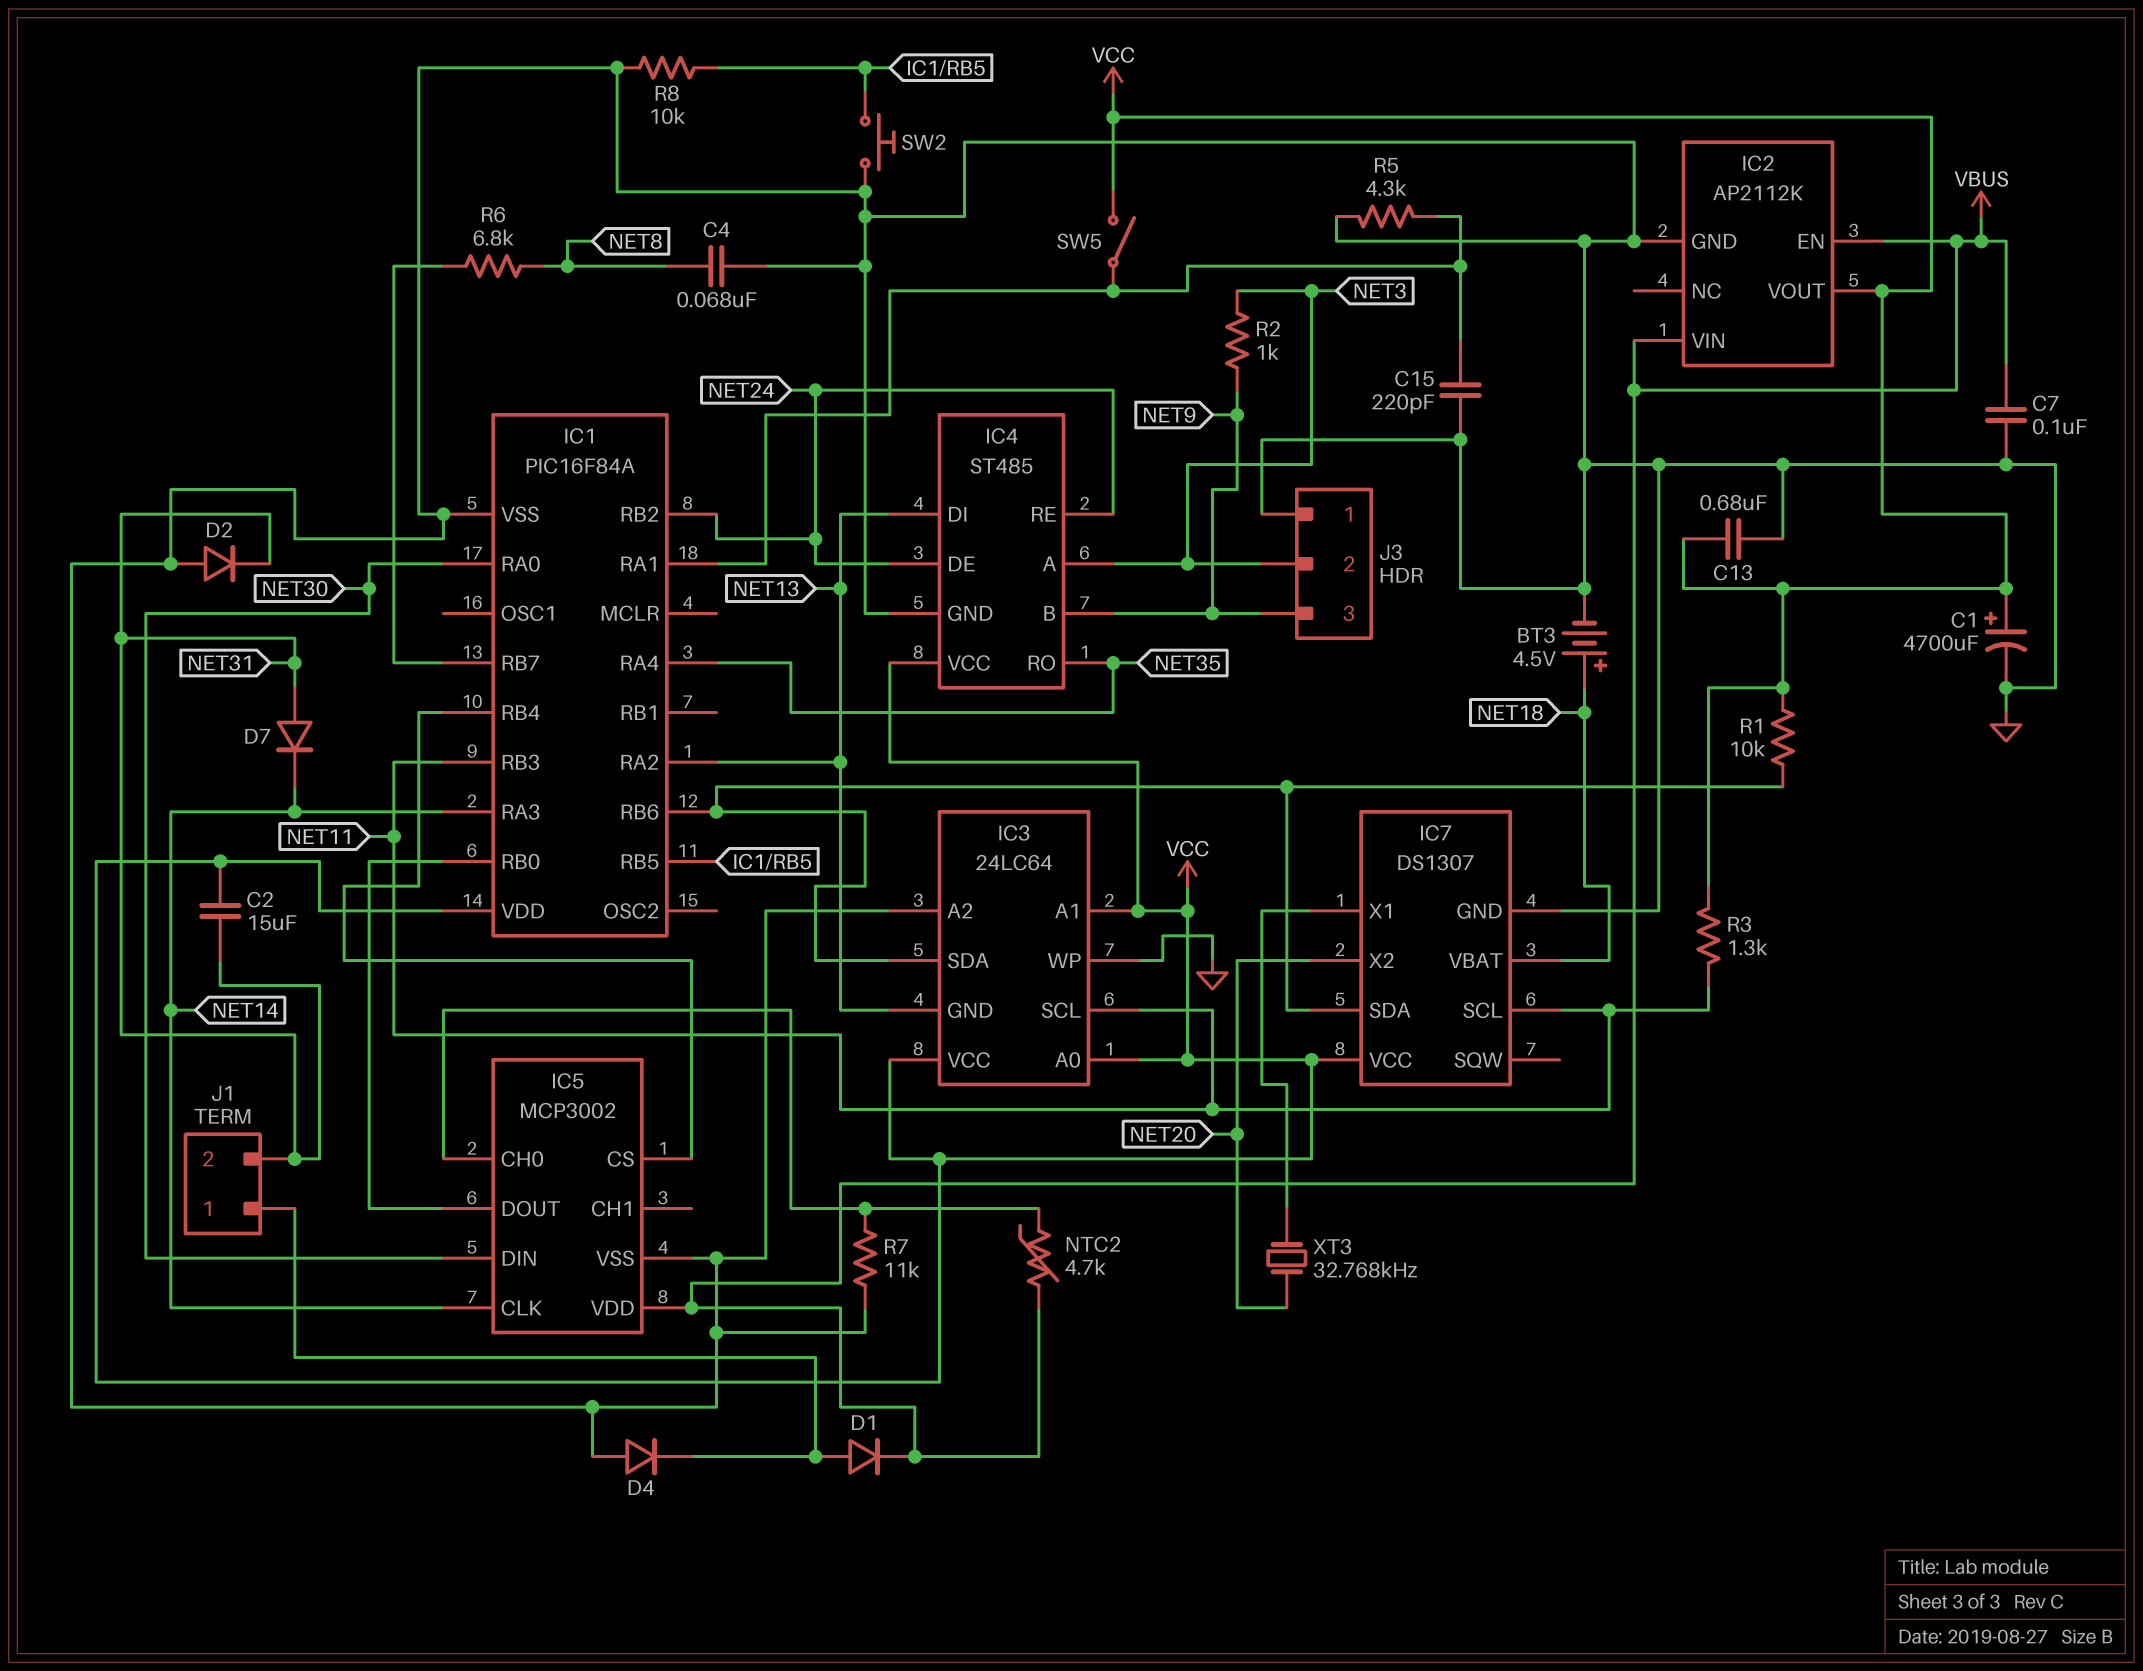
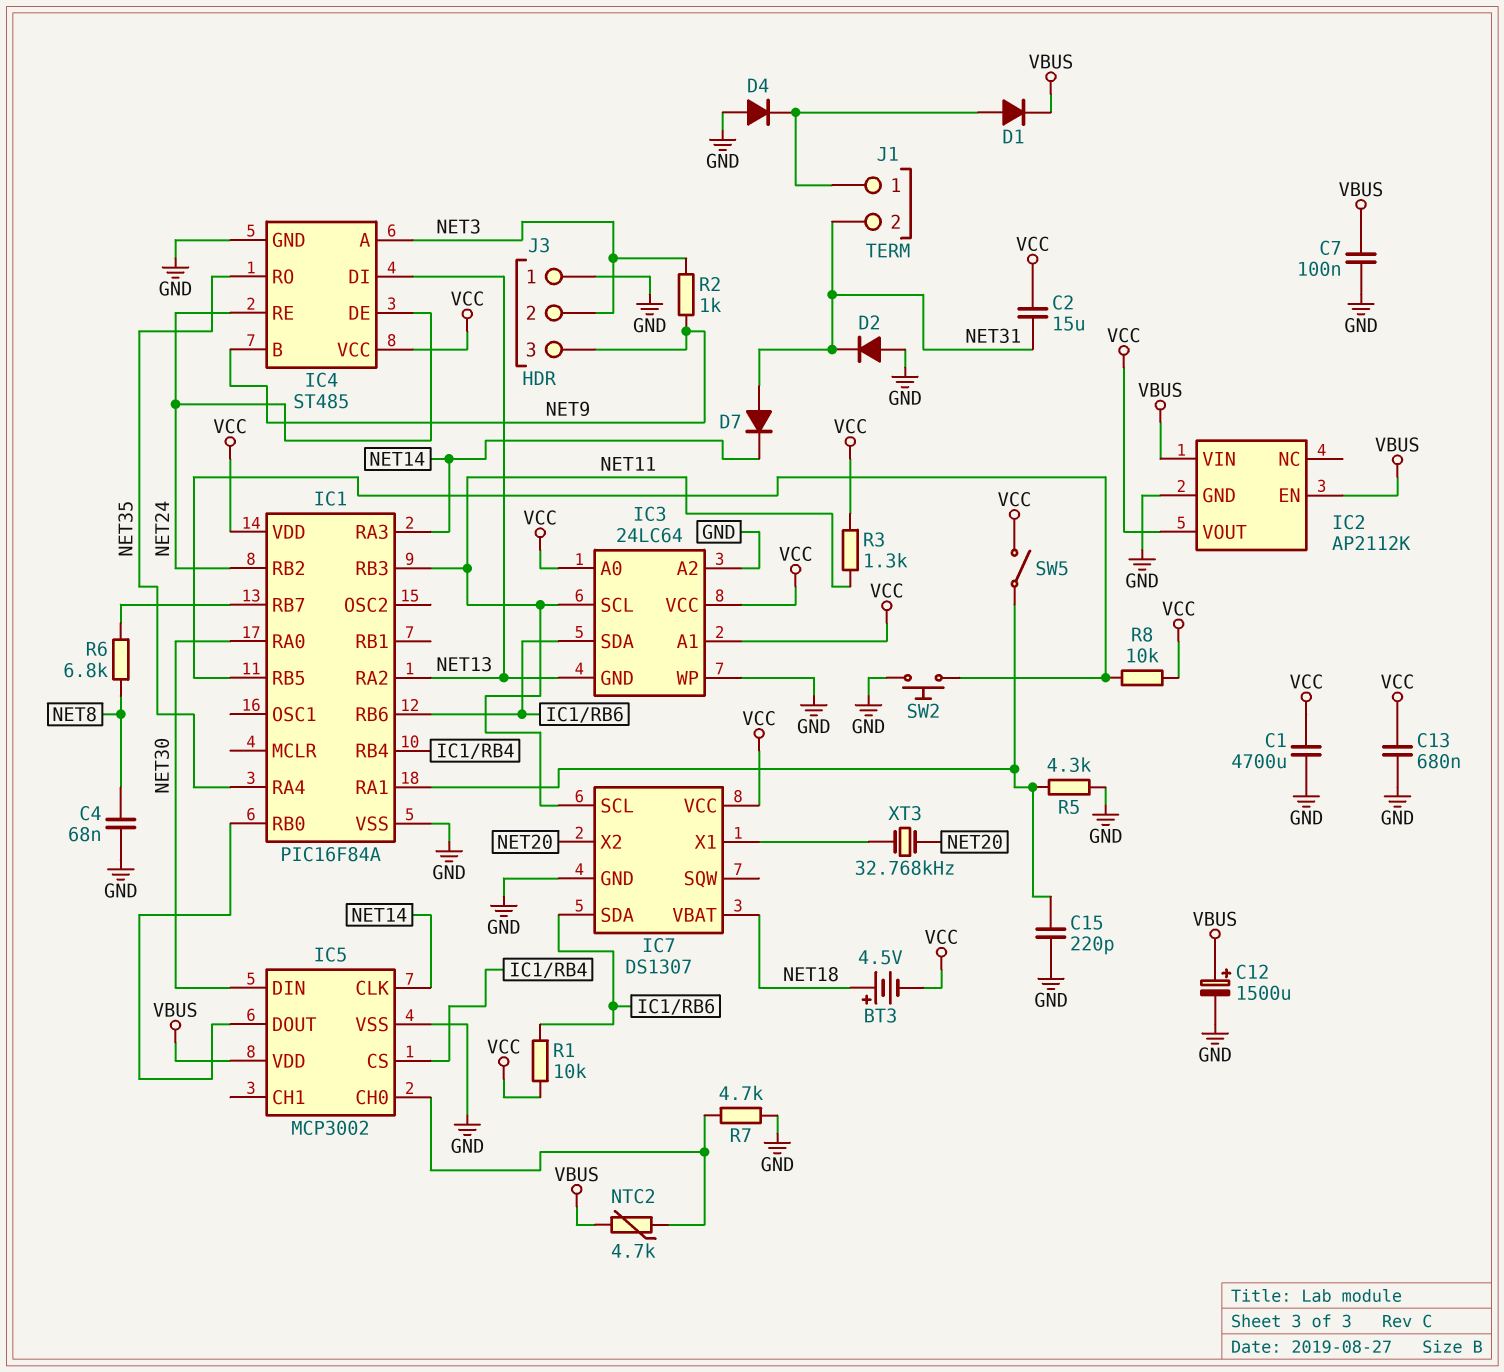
BT3: 4.5V (plus NET18, minus GND) -> 4.5V (plus NET18, minus VCC)
C1: 4700uF (plus VCC, minus GND) -> 4700uF (GND, VCC)
C12: none -> 1500uF (plus VBUS, minus GND)
R7: 11k (GND, IC5/CH0) -> 4.7k (GND, IC5/CH0)
R8: 10k (GND, IC1/RB5) -> 10k (IC1/RB5, VCC)

